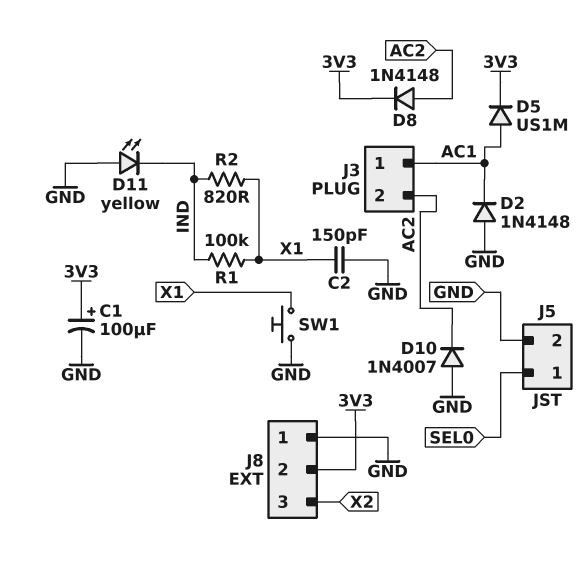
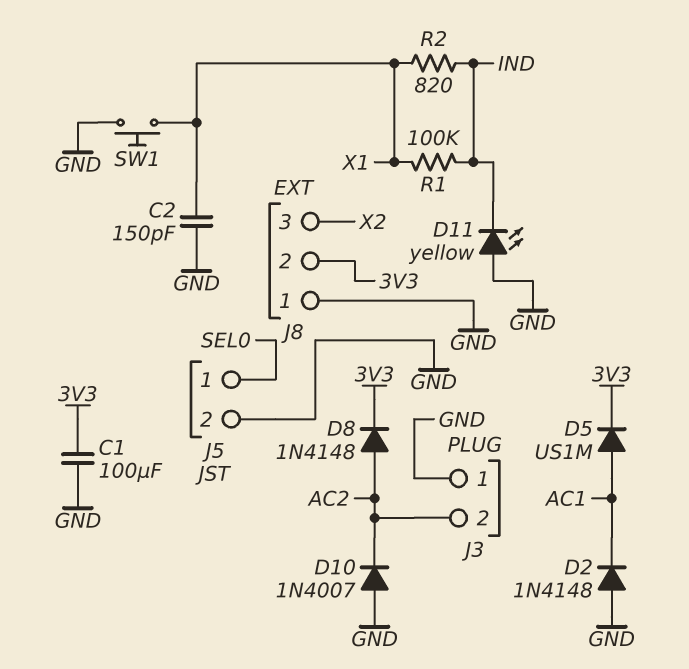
C1: 100uF (plus 3V3, minus GND) -> 100uF (3V3, GND)
J3 pin 1: AC1 -> GND

